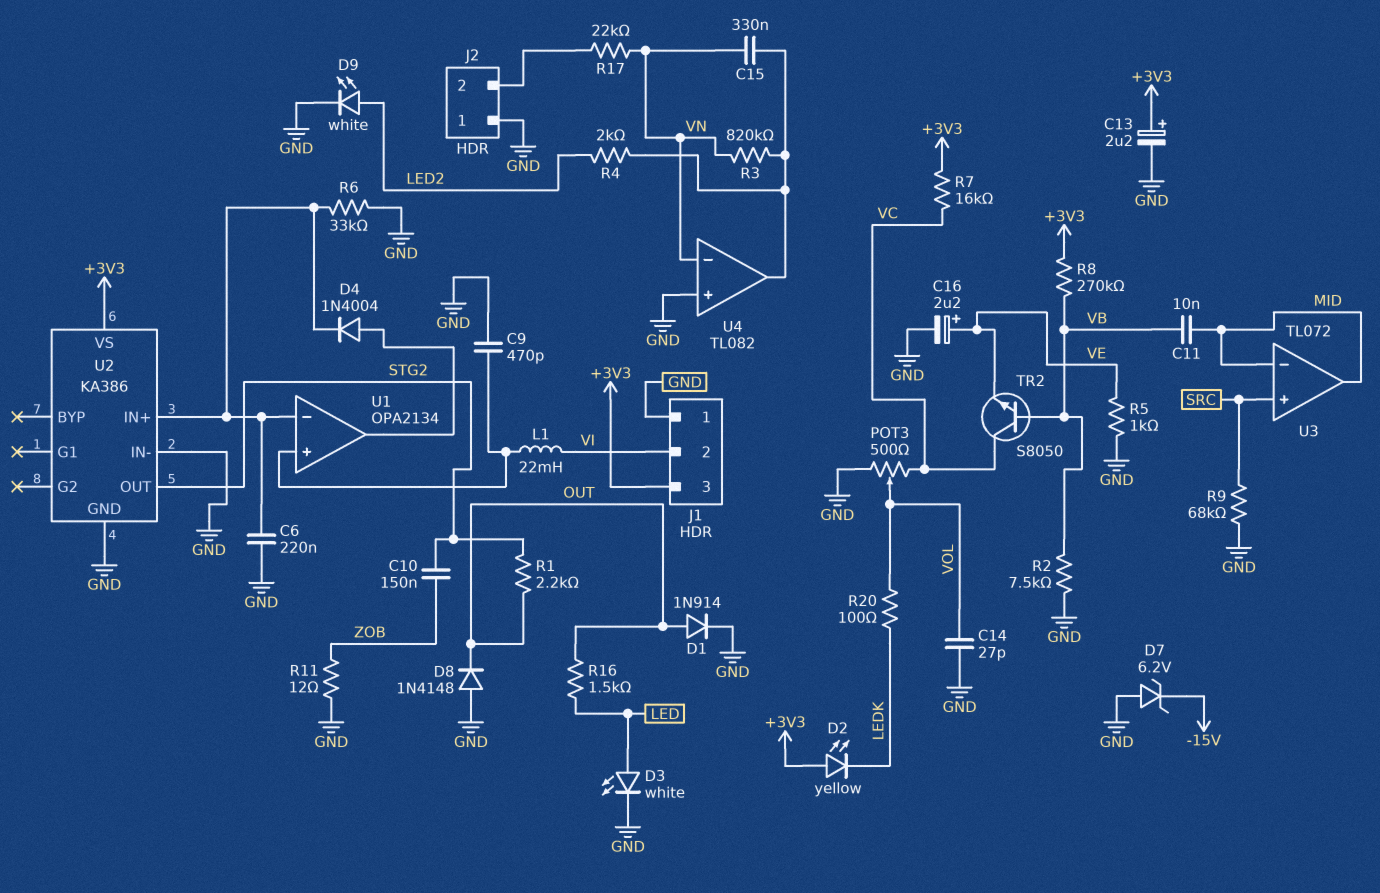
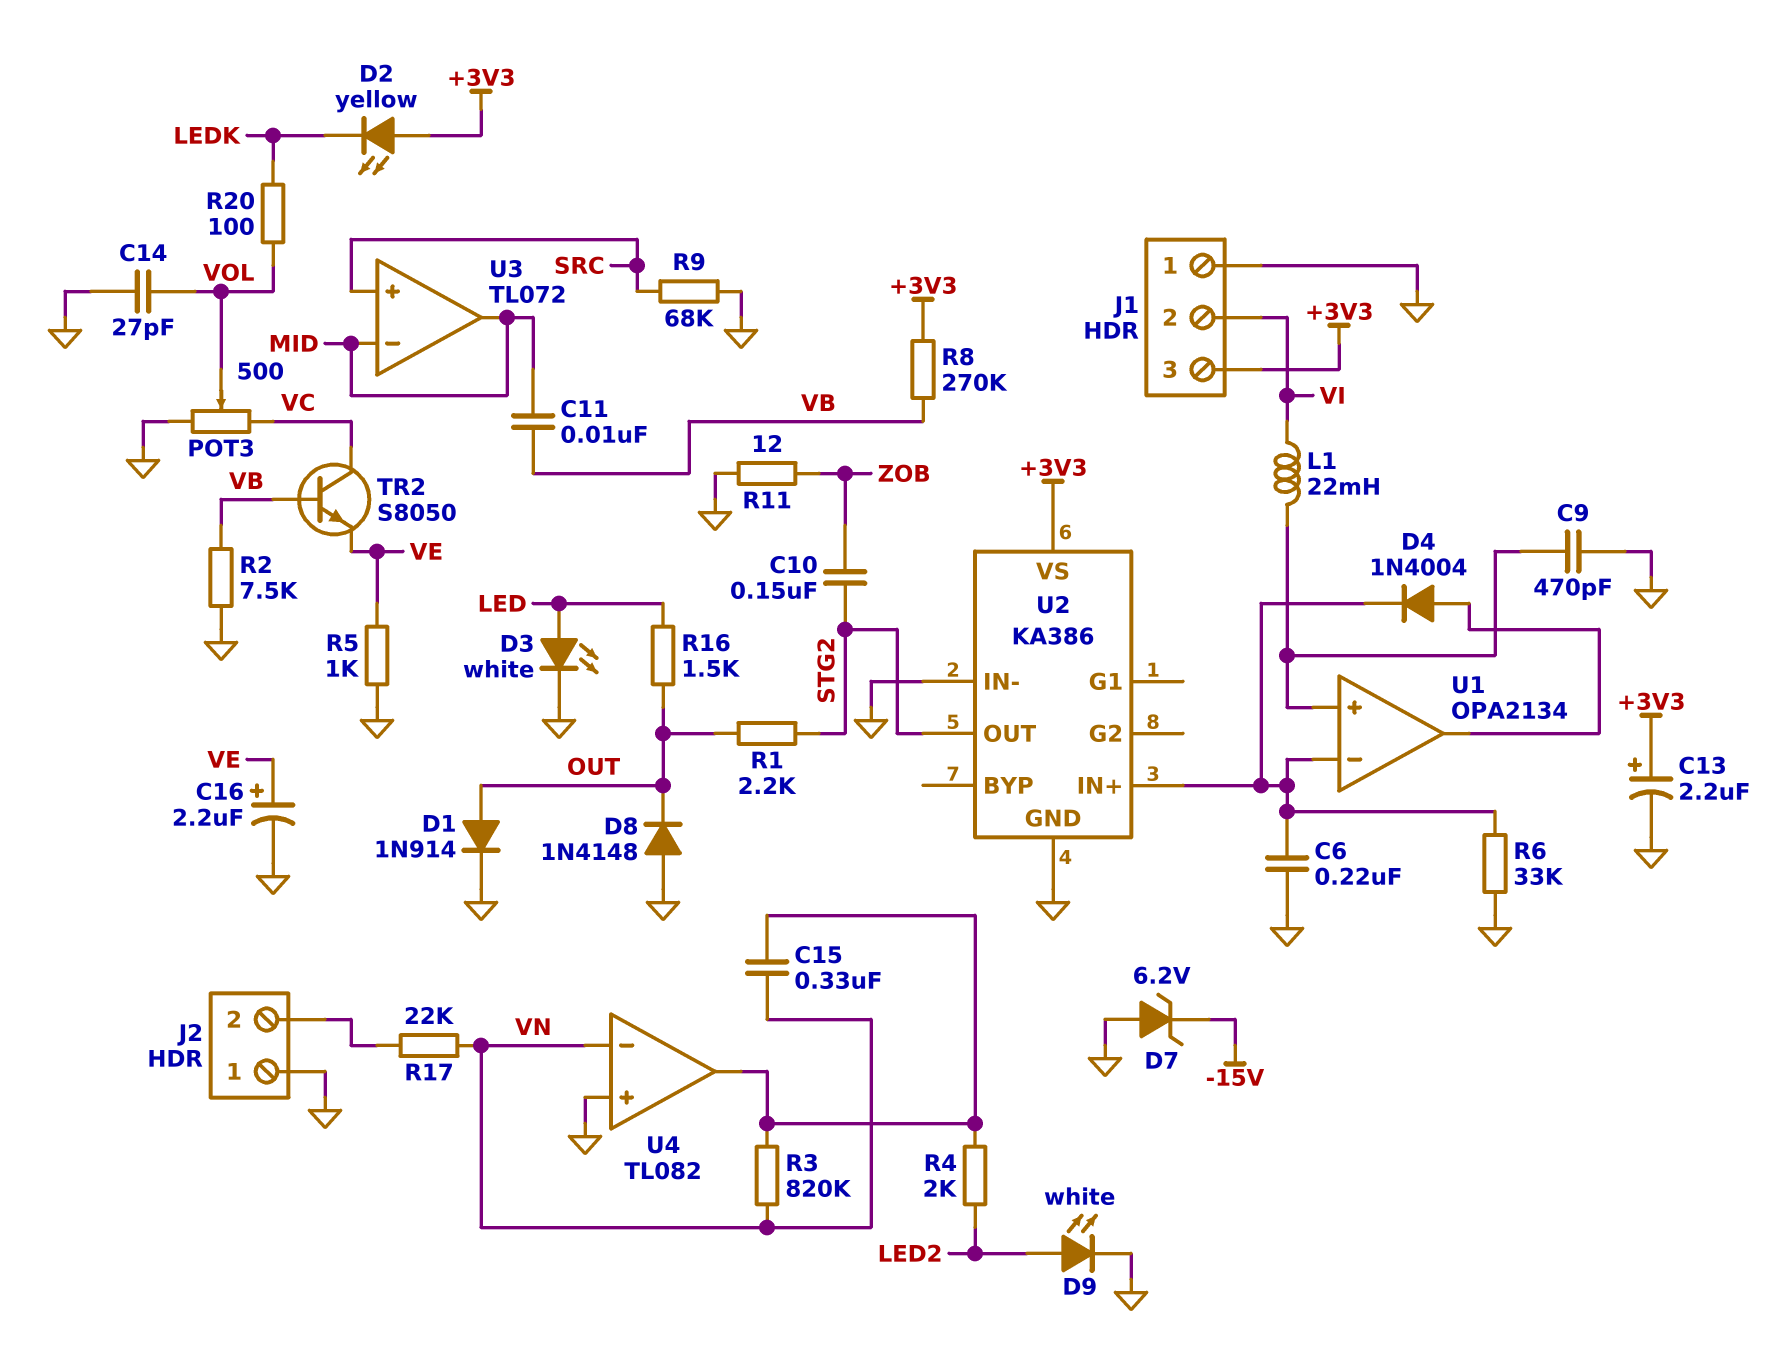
R7: 16k (+3V3, VC) -> none

